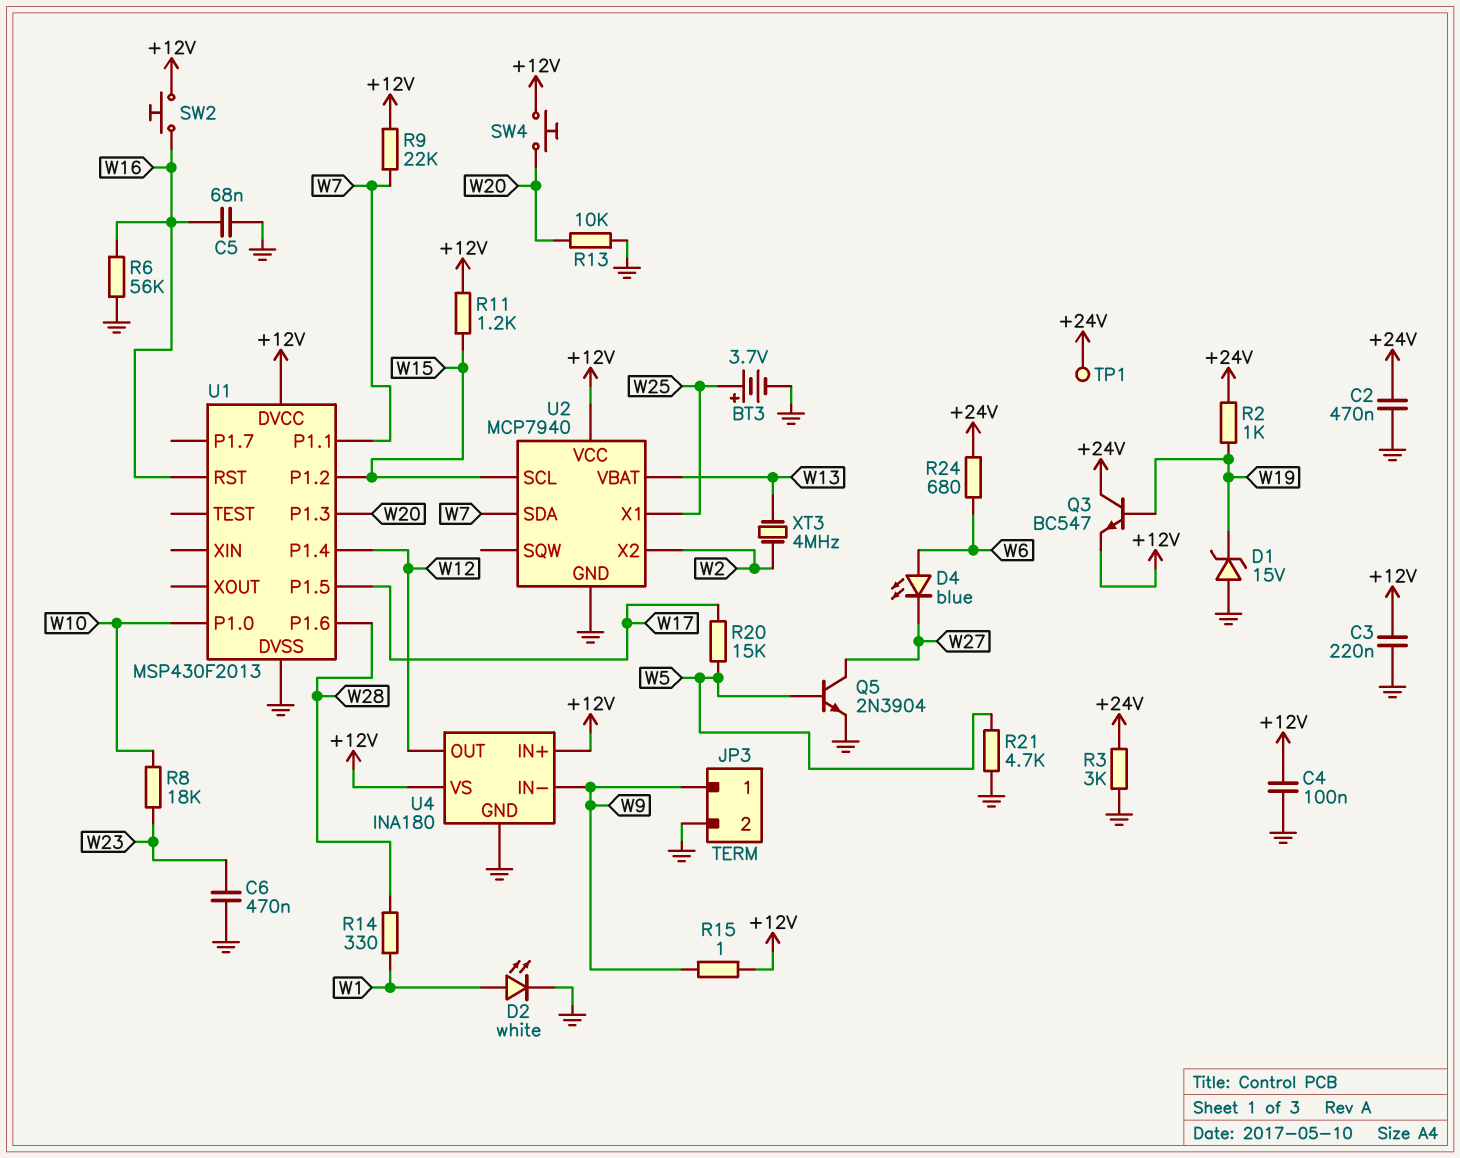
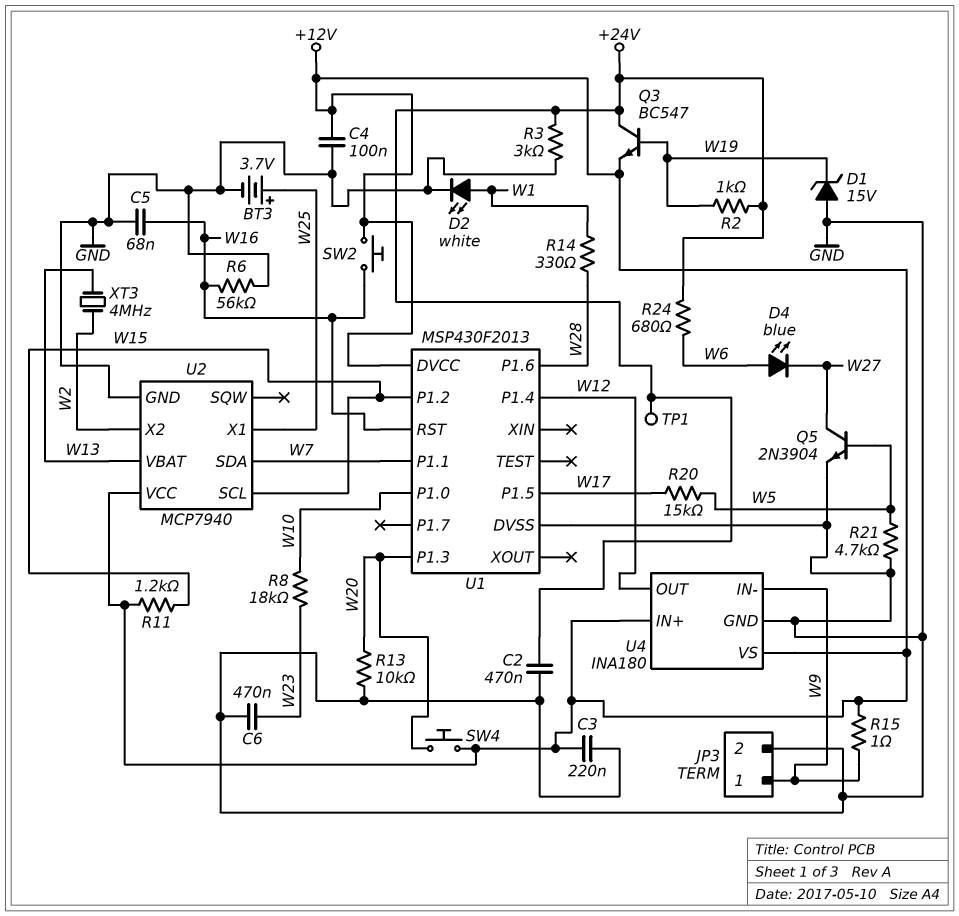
R9: 22k (+12V, W7) -> none

